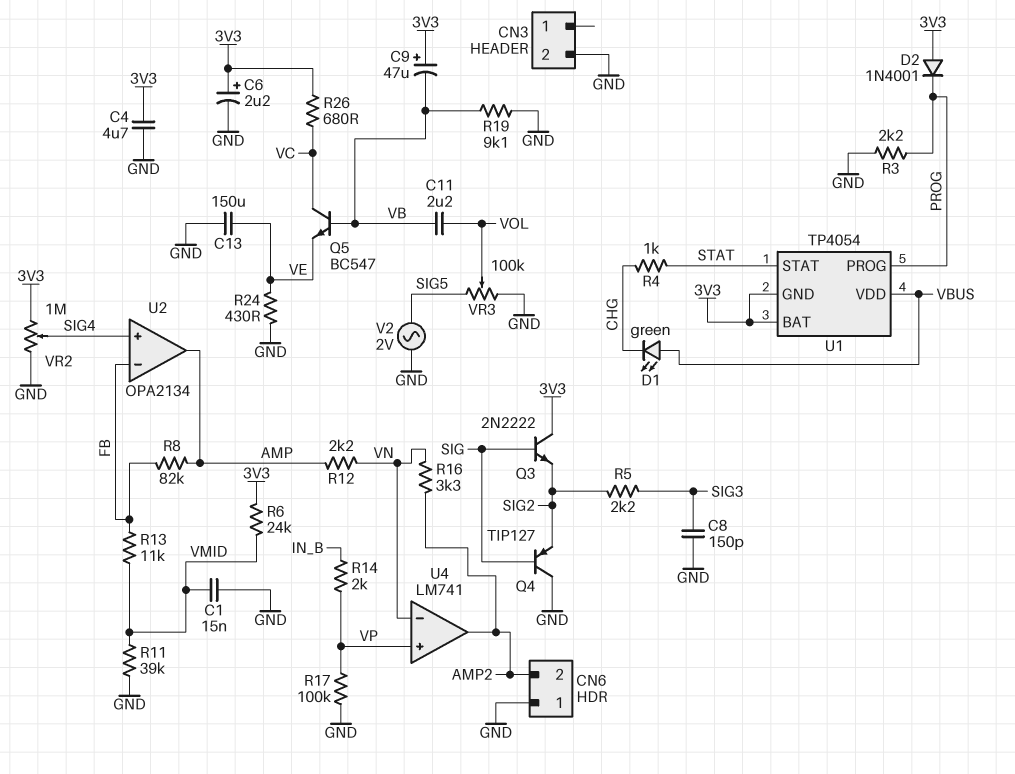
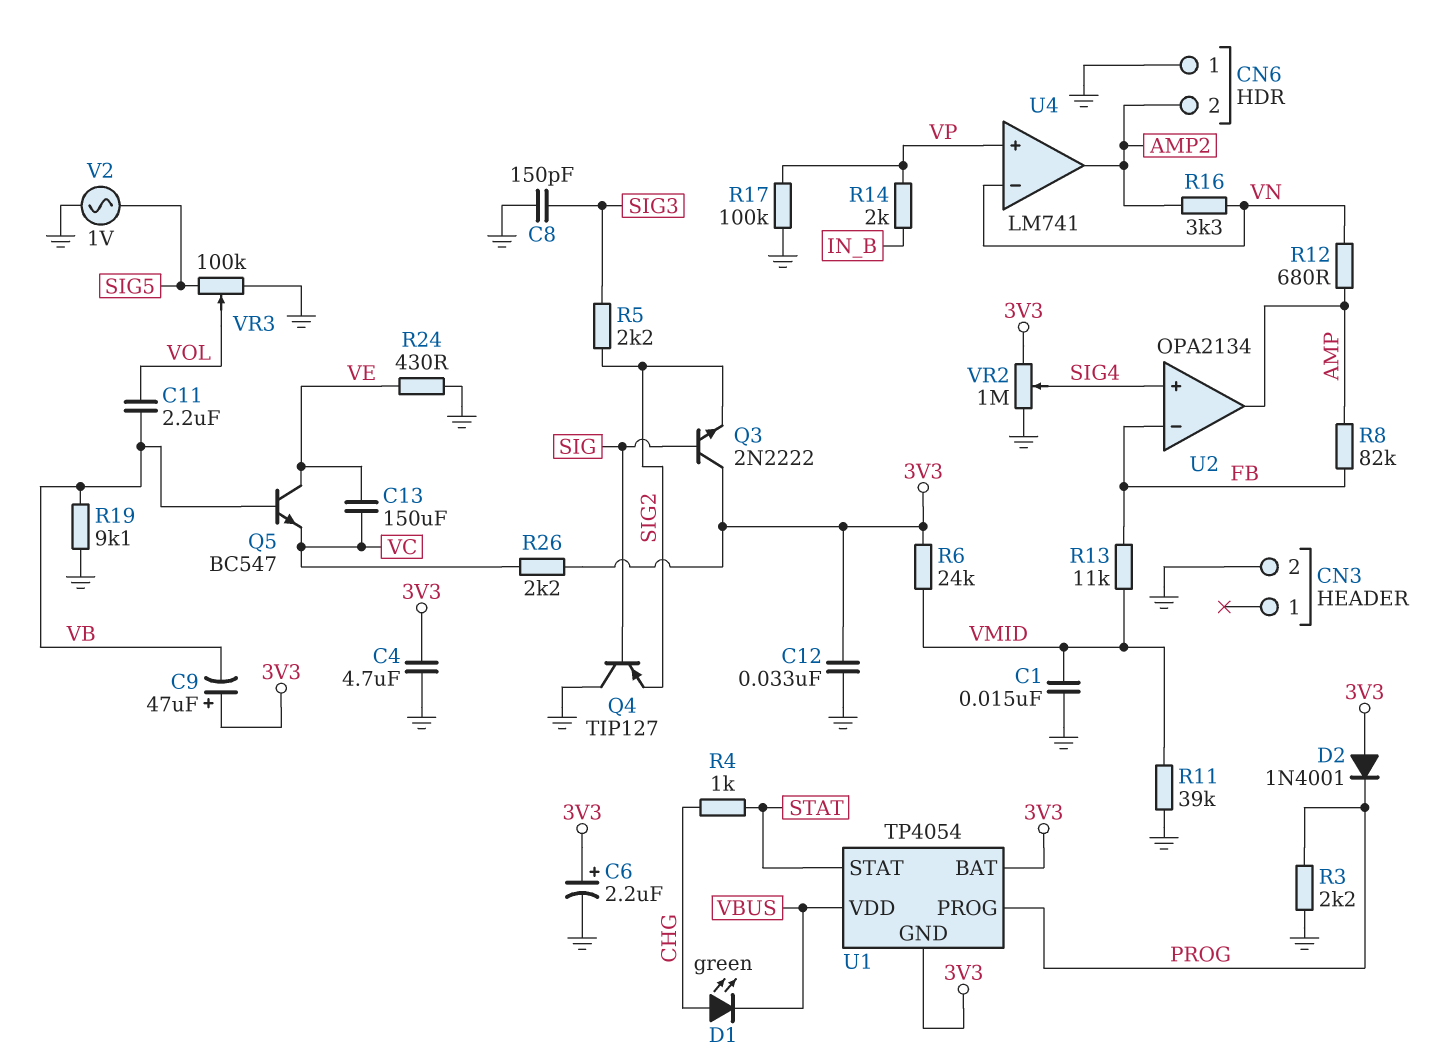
C12: none -> 33nF (3V3, GND)
C13: 150uF (GND, VE) -> 150uF (VC, VE)
D1: LED green (A VBUS, K CHG) -> LED green (A CHG, K VBUS)
Q5: NPN BC547 (B VB, C VC, E VE) -> NPN BC547 (B VB, C VE, E VC)
R12: 2.2k (AMP, VN) -> 680 (AMP, VN)
R26: 680 (3V3, VC) -> 2.2k (3V3, VC)
V2: AC 2V (GND, SIG5) -> AC 1V (GND, SIG5)

